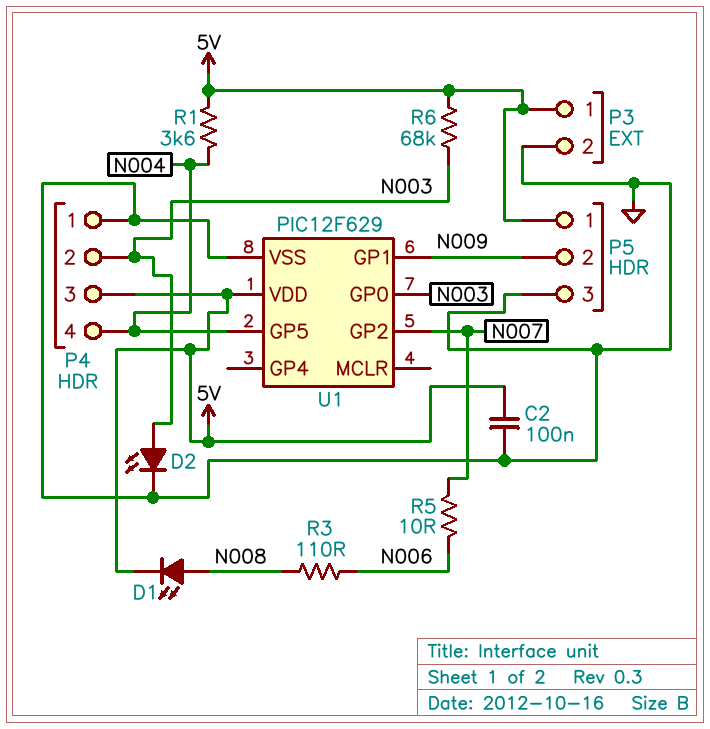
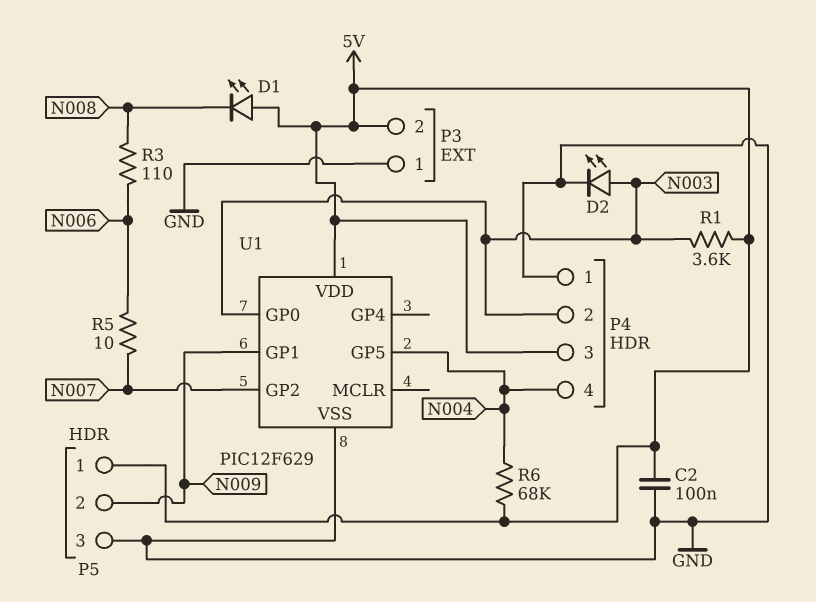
D1: LED (A N008, K 5V) -> LED (A 5V, K N008)
P3 pin 1: 5V -> GND
P3 pin 2: GND -> 5V
R1: 3.6k (5V, N004) -> 3.6k (5V, N003)
R6: 68k (5V, N003) -> 68k (5V, N004)

